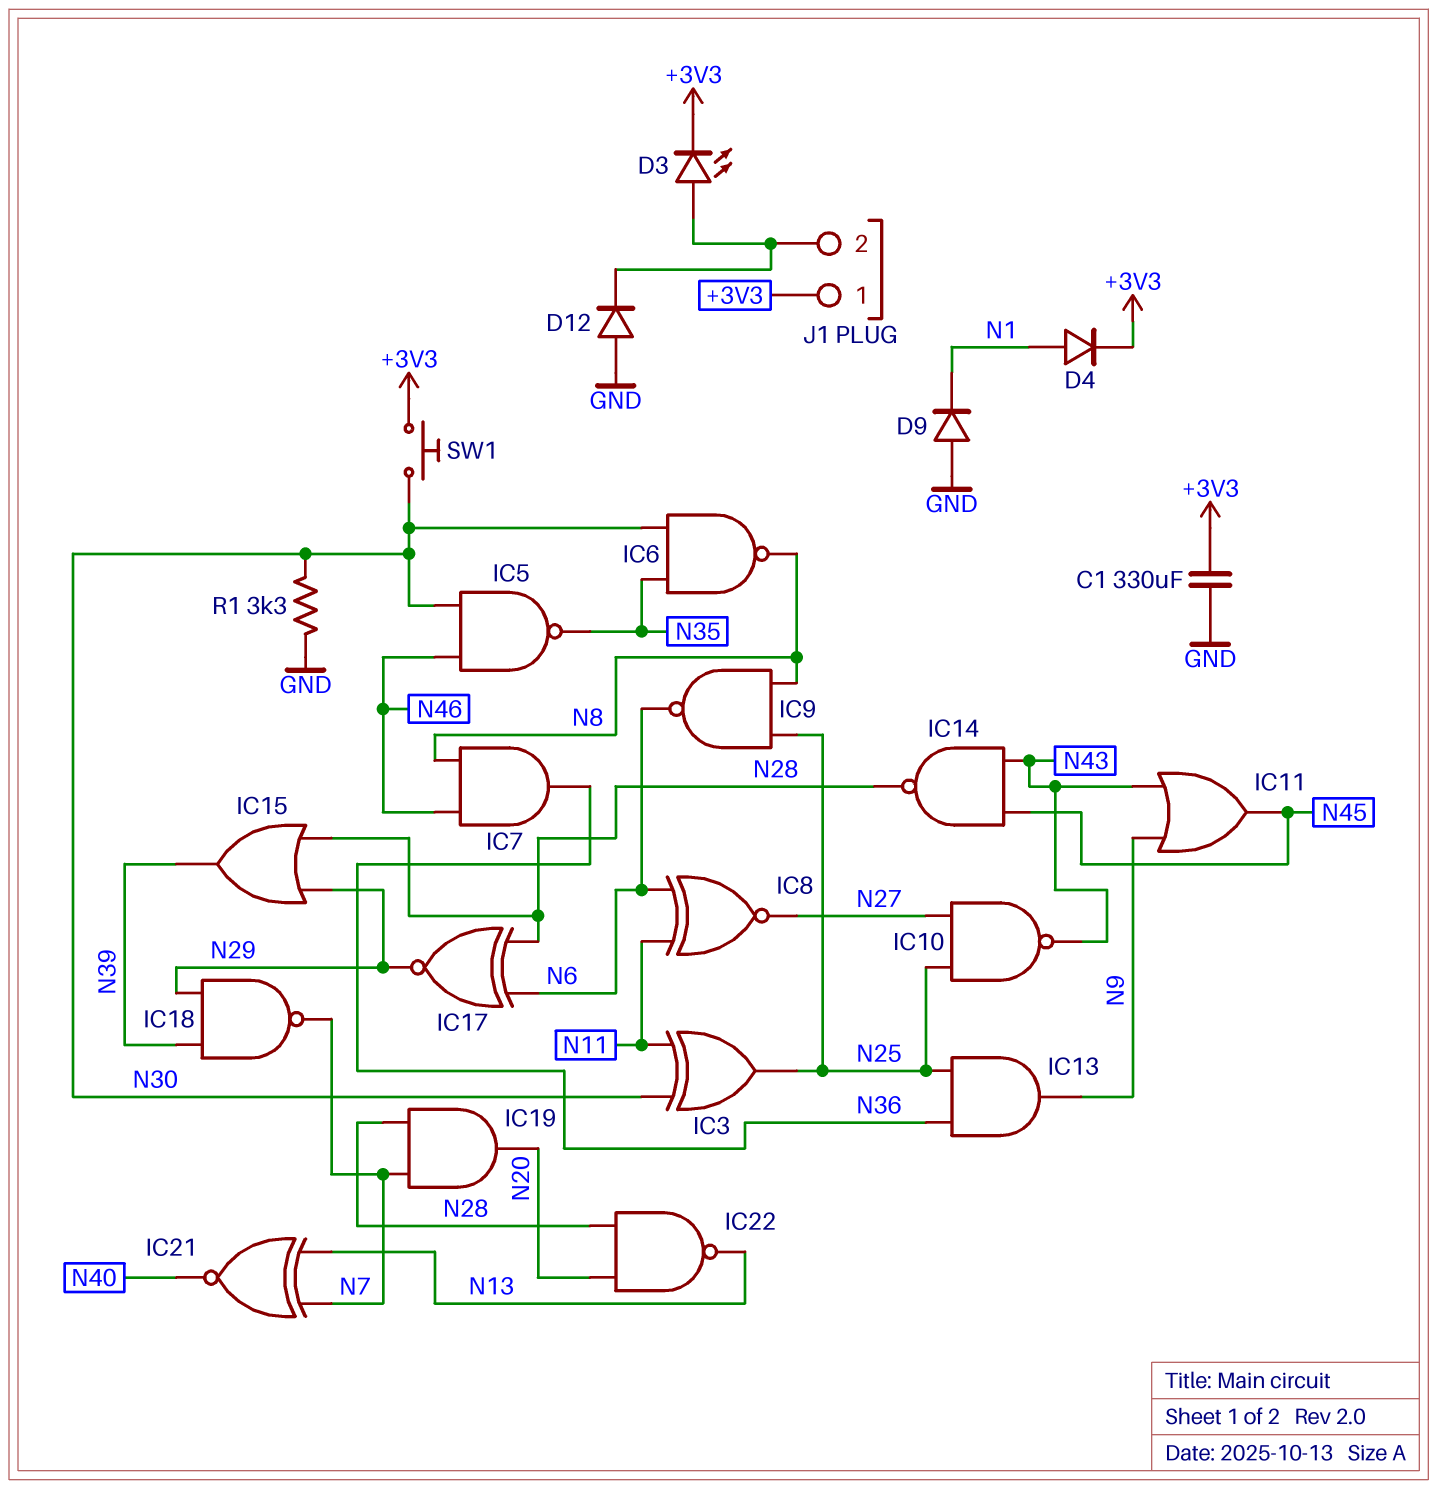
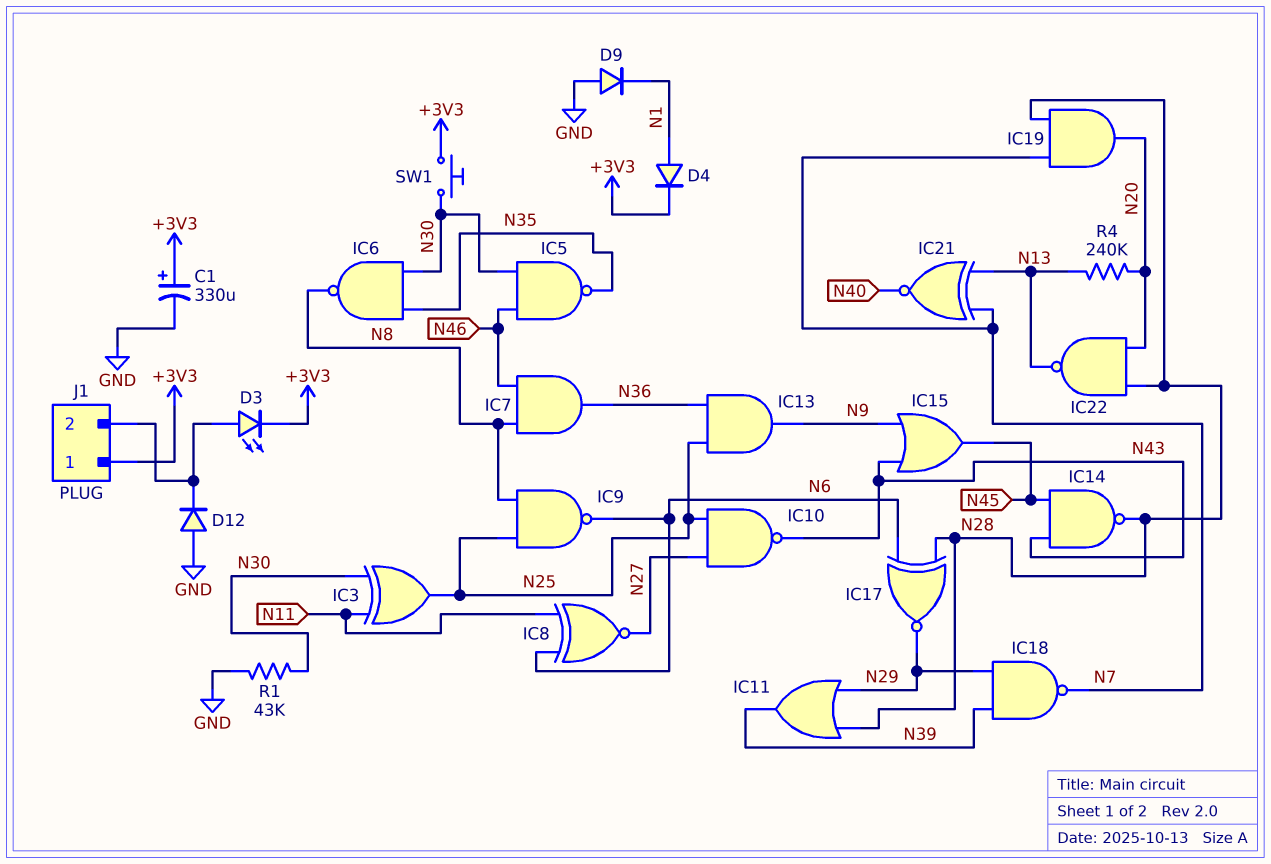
C1: 330uF (+3V3, GND) -> 330uF (plus +3V3, minus GND)
IC11: OR (in N9, in N43, out N45) -> OR (in N28, in N29, out N39)
IC15: OR (in N28, in N29, out N39) -> OR (in N9, in N43, out N45)
R1: 3.3k (GND, N30) -> 43k (GND, N30)
R4: none -> 240k (N13, N20)

